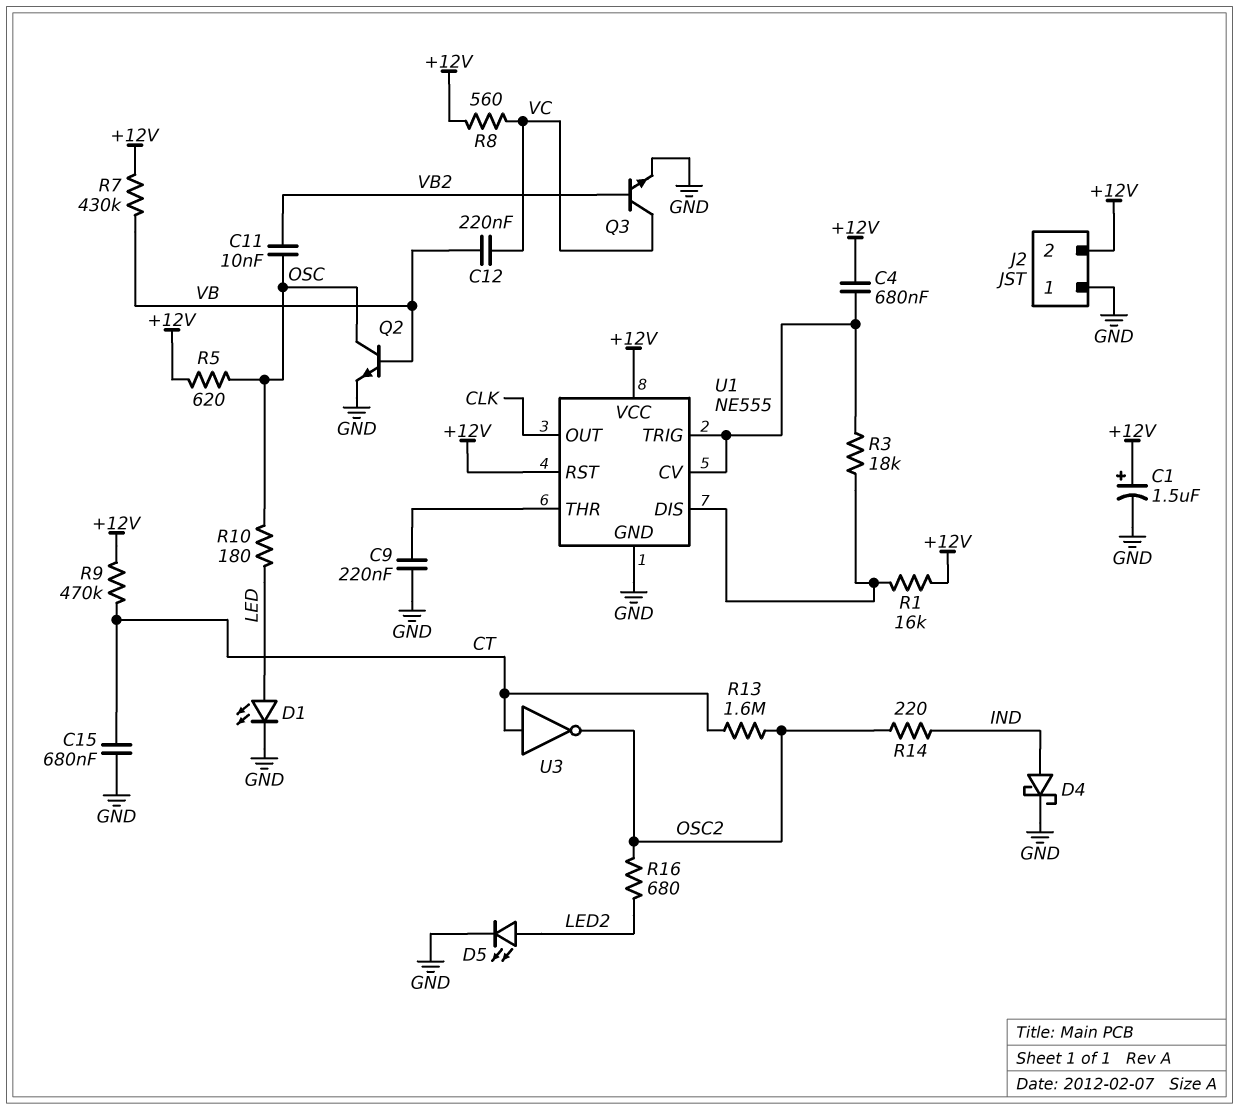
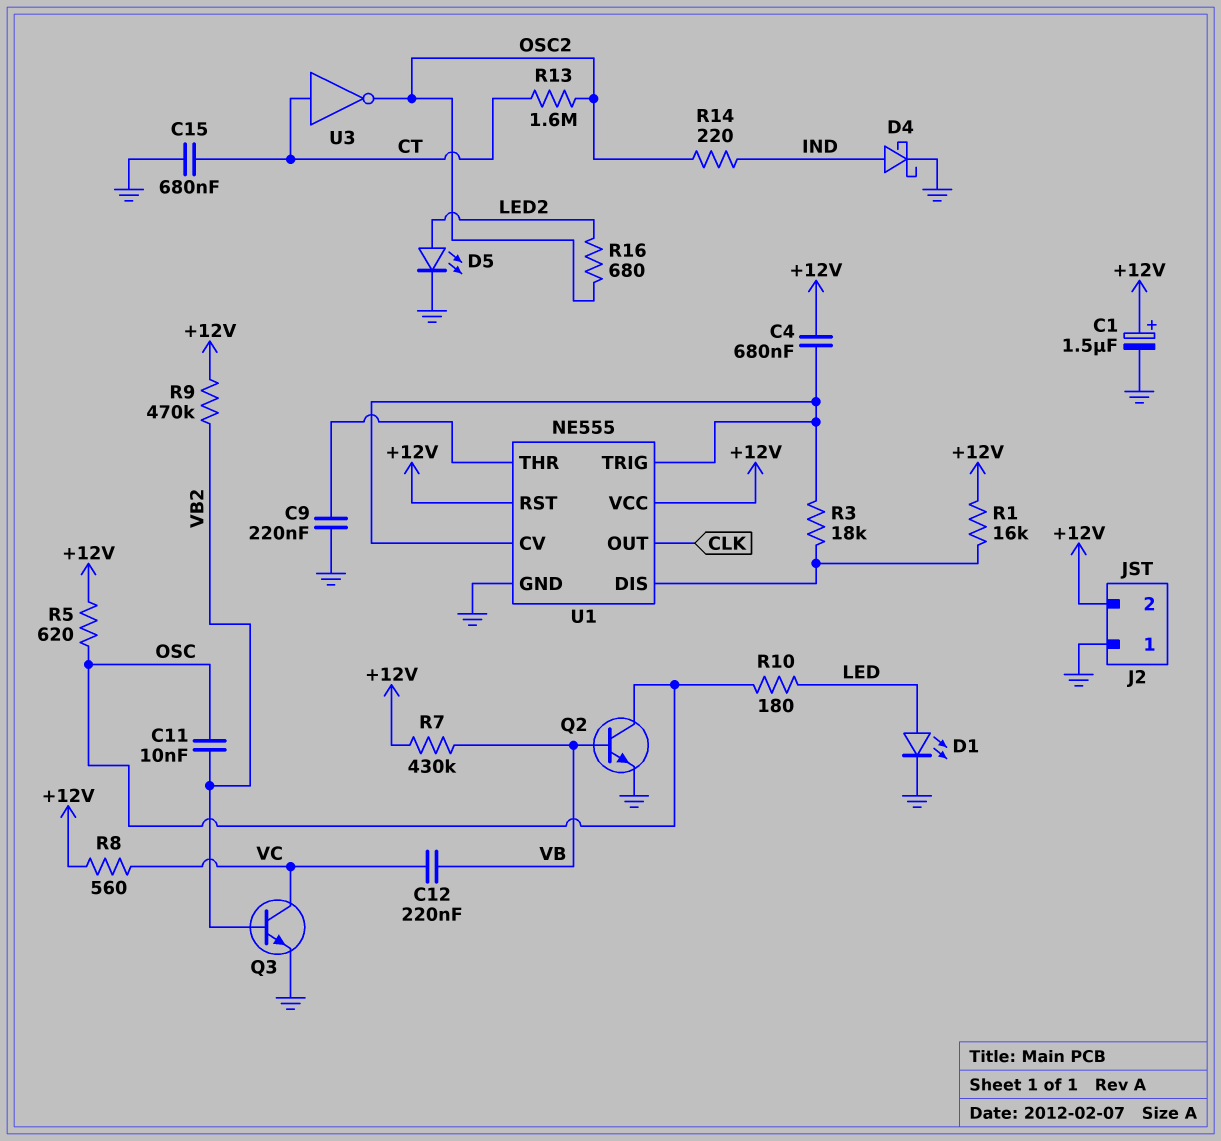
R9: 470k (+12V, CT) -> 470k (+12V, VB2)

